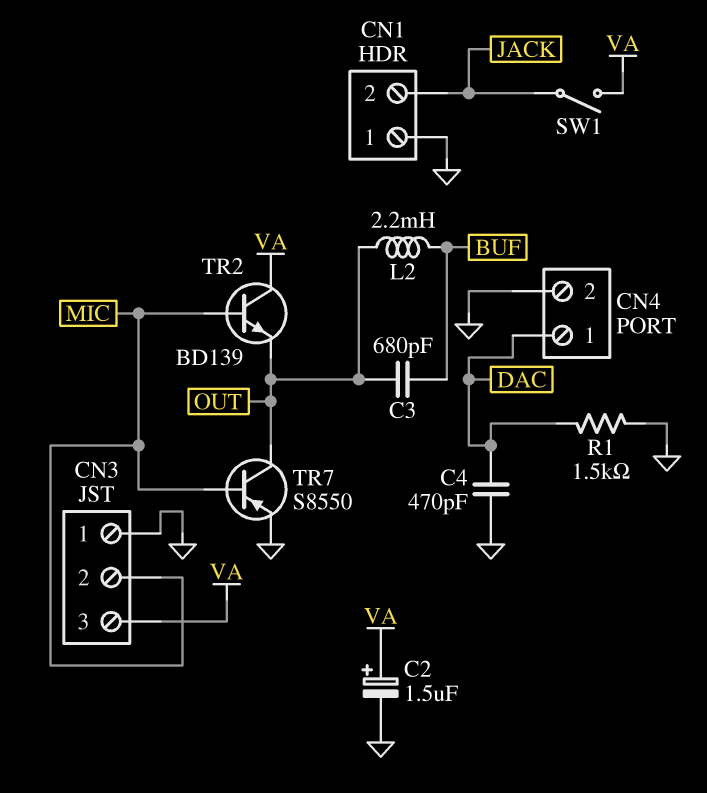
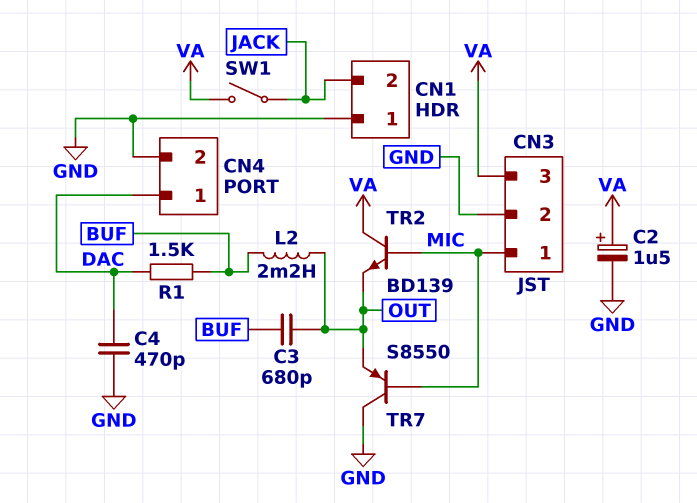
CN3 pin 1: GND -> MIC
CN3 pin 2: MIC -> GND
R1: 1.5k (DAC, GND) -> 1.5k (BUF, DAC)
TR7: PNP S8550 (B MIC, C OUT, E GND) -> PNP S8550 (B MIC, C GND, E OUT)

